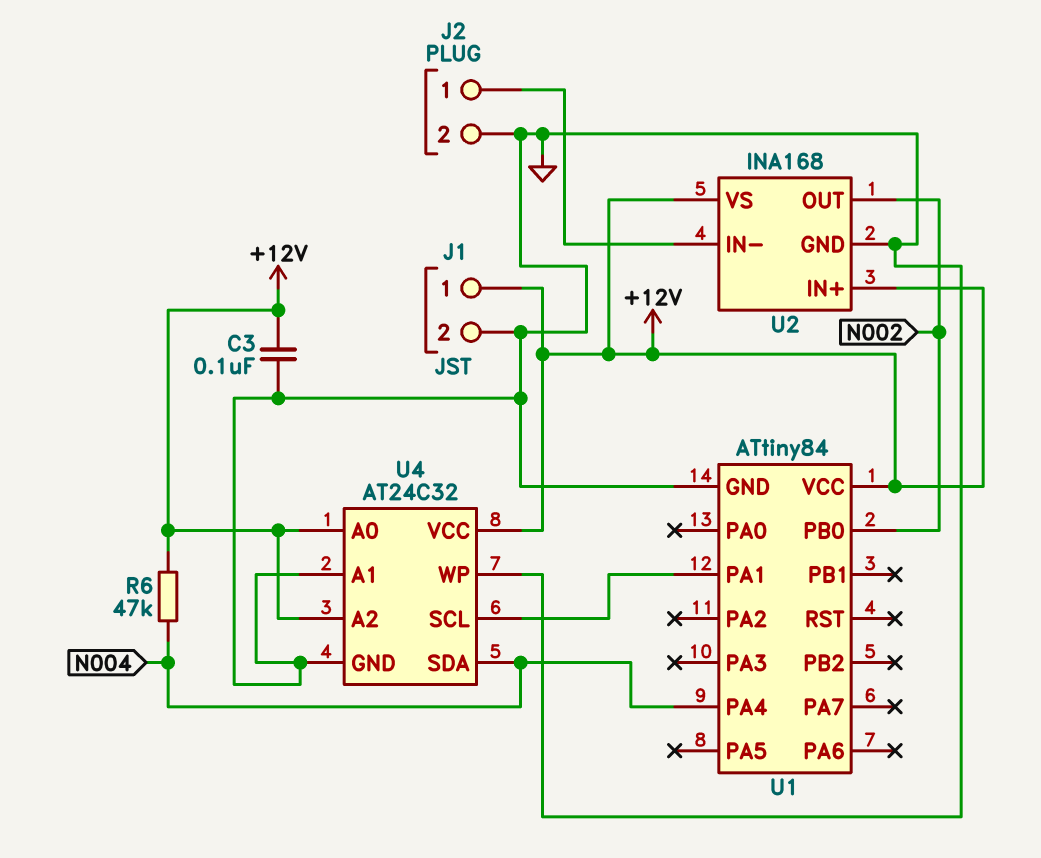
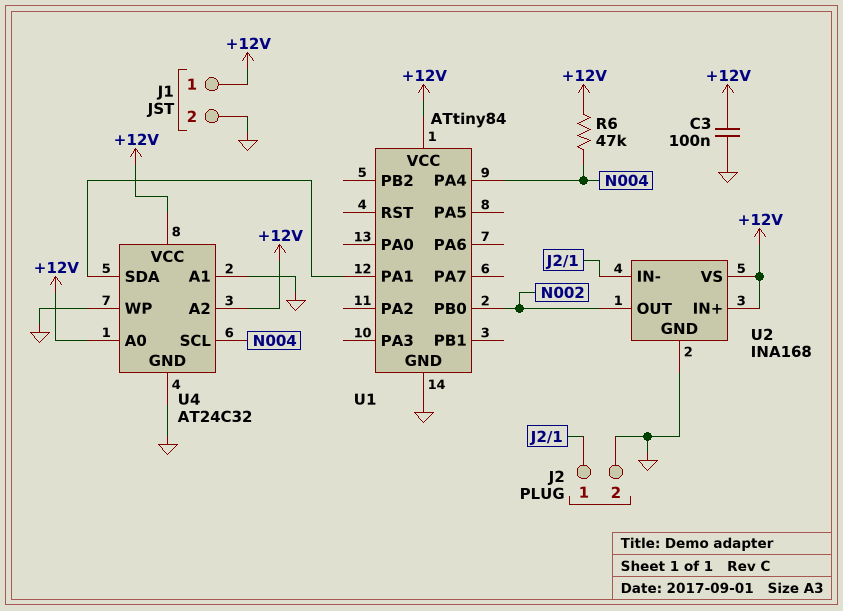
U4 pin SCL: U1/PA1 -> N004
U4 pin SDA: N004 -> U1/PA1

